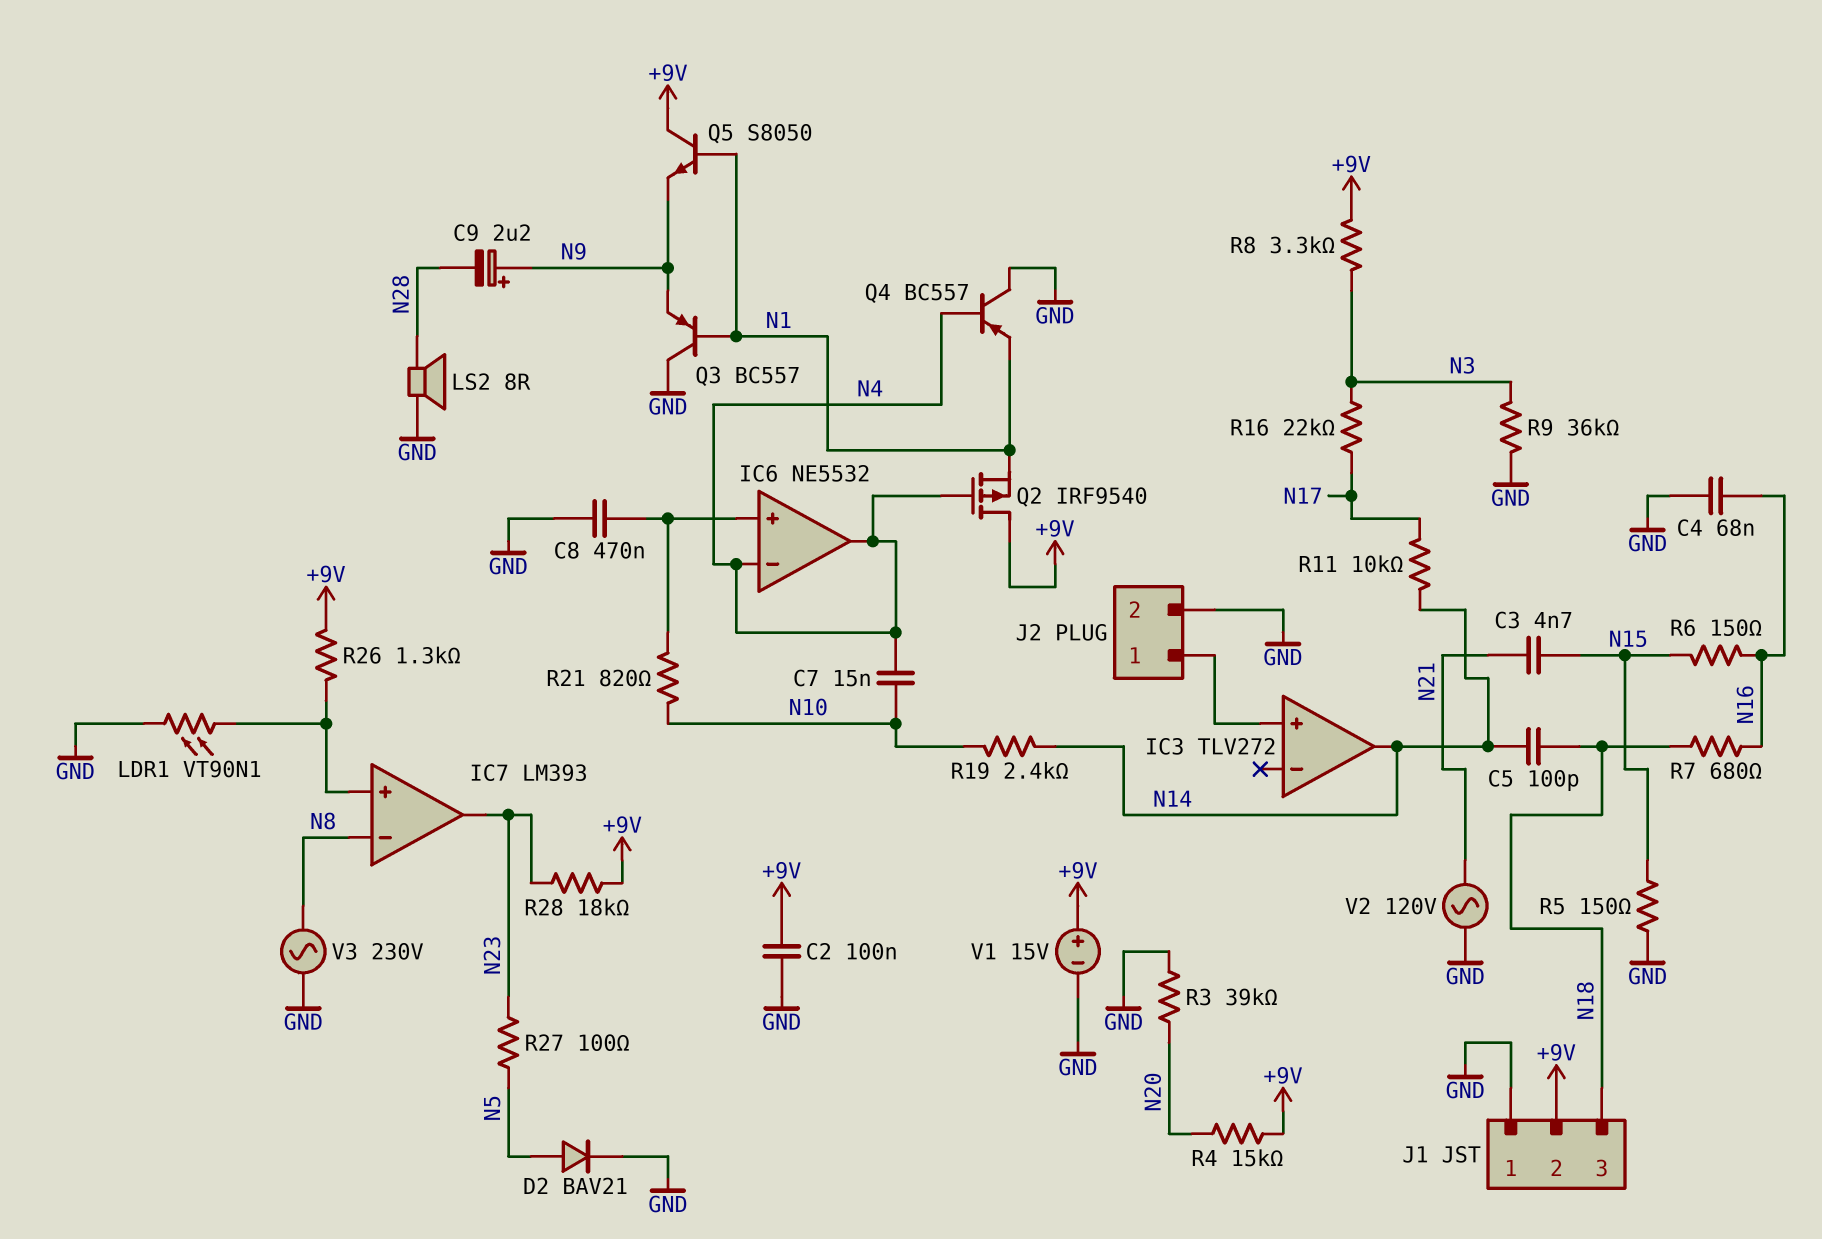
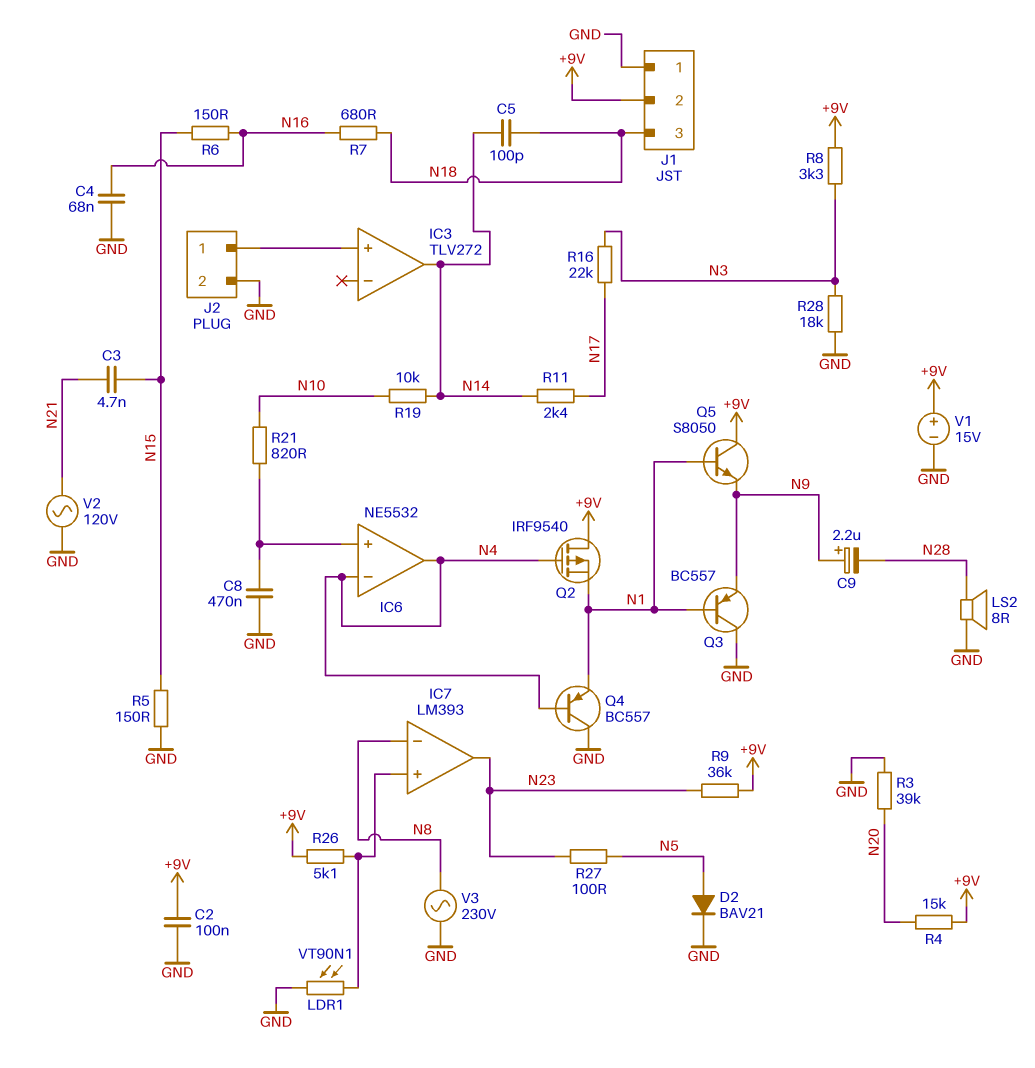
C7: 15nF (N4, N10) -> none
R9: 36k (GND, N3) -> 36k (+9V, N23)
R11: 10k (N14, N17) -> 2.4k (N14, N17)
R19: 2.4k (N10, N14) -> 10k (N10, N14)
R26: 1.3k (+9V, IC7/in+) -> 5.1k (+9V, IC7/in+)
R28: 18k (+9V, N23) -> 18k (GND, N3)

